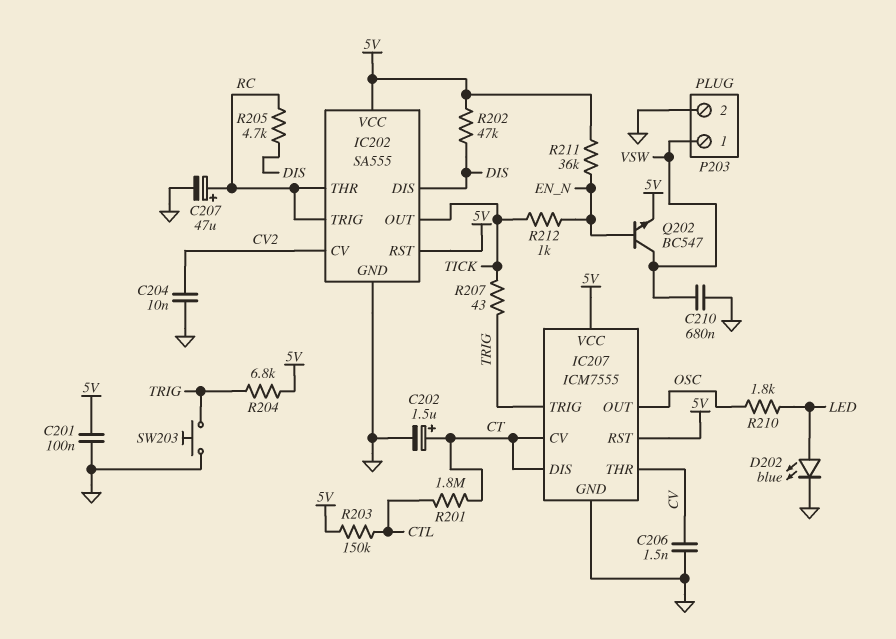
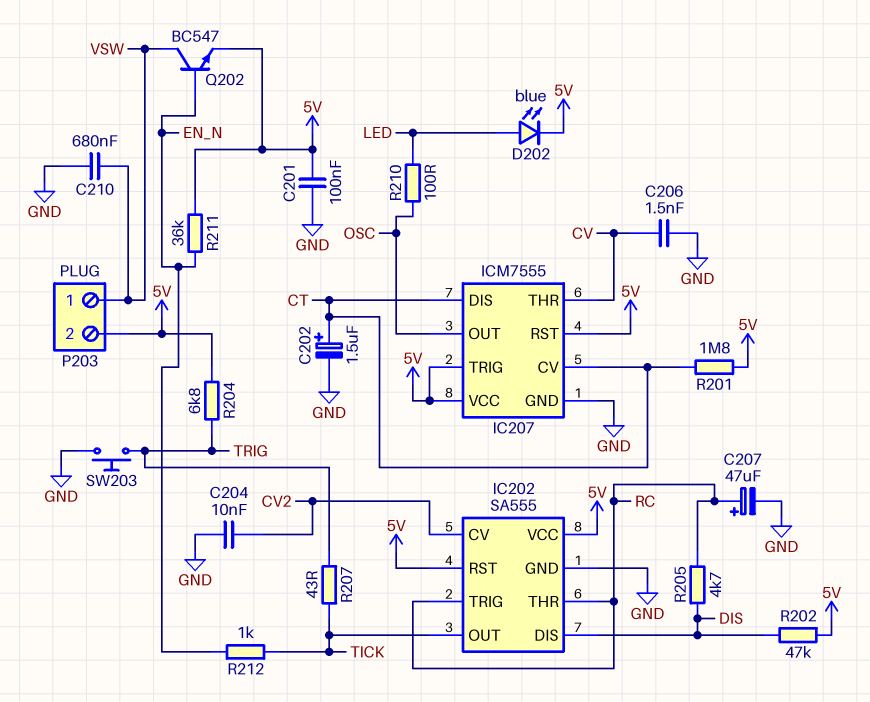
D202: LED blue (A LED, K GND) -> LED blue (A LED, K 5V)
IC207 pin TRIG: TRIG -> 5V
P203 pin 2: GND -> 5V
R201: 1.8M (CT, CTL) -> 1.8M (5V, CT)
R203: 150k (5V, CTL) -> none
R210: 1.8k (LED, OSC) -> 100 (LED, OSC)

